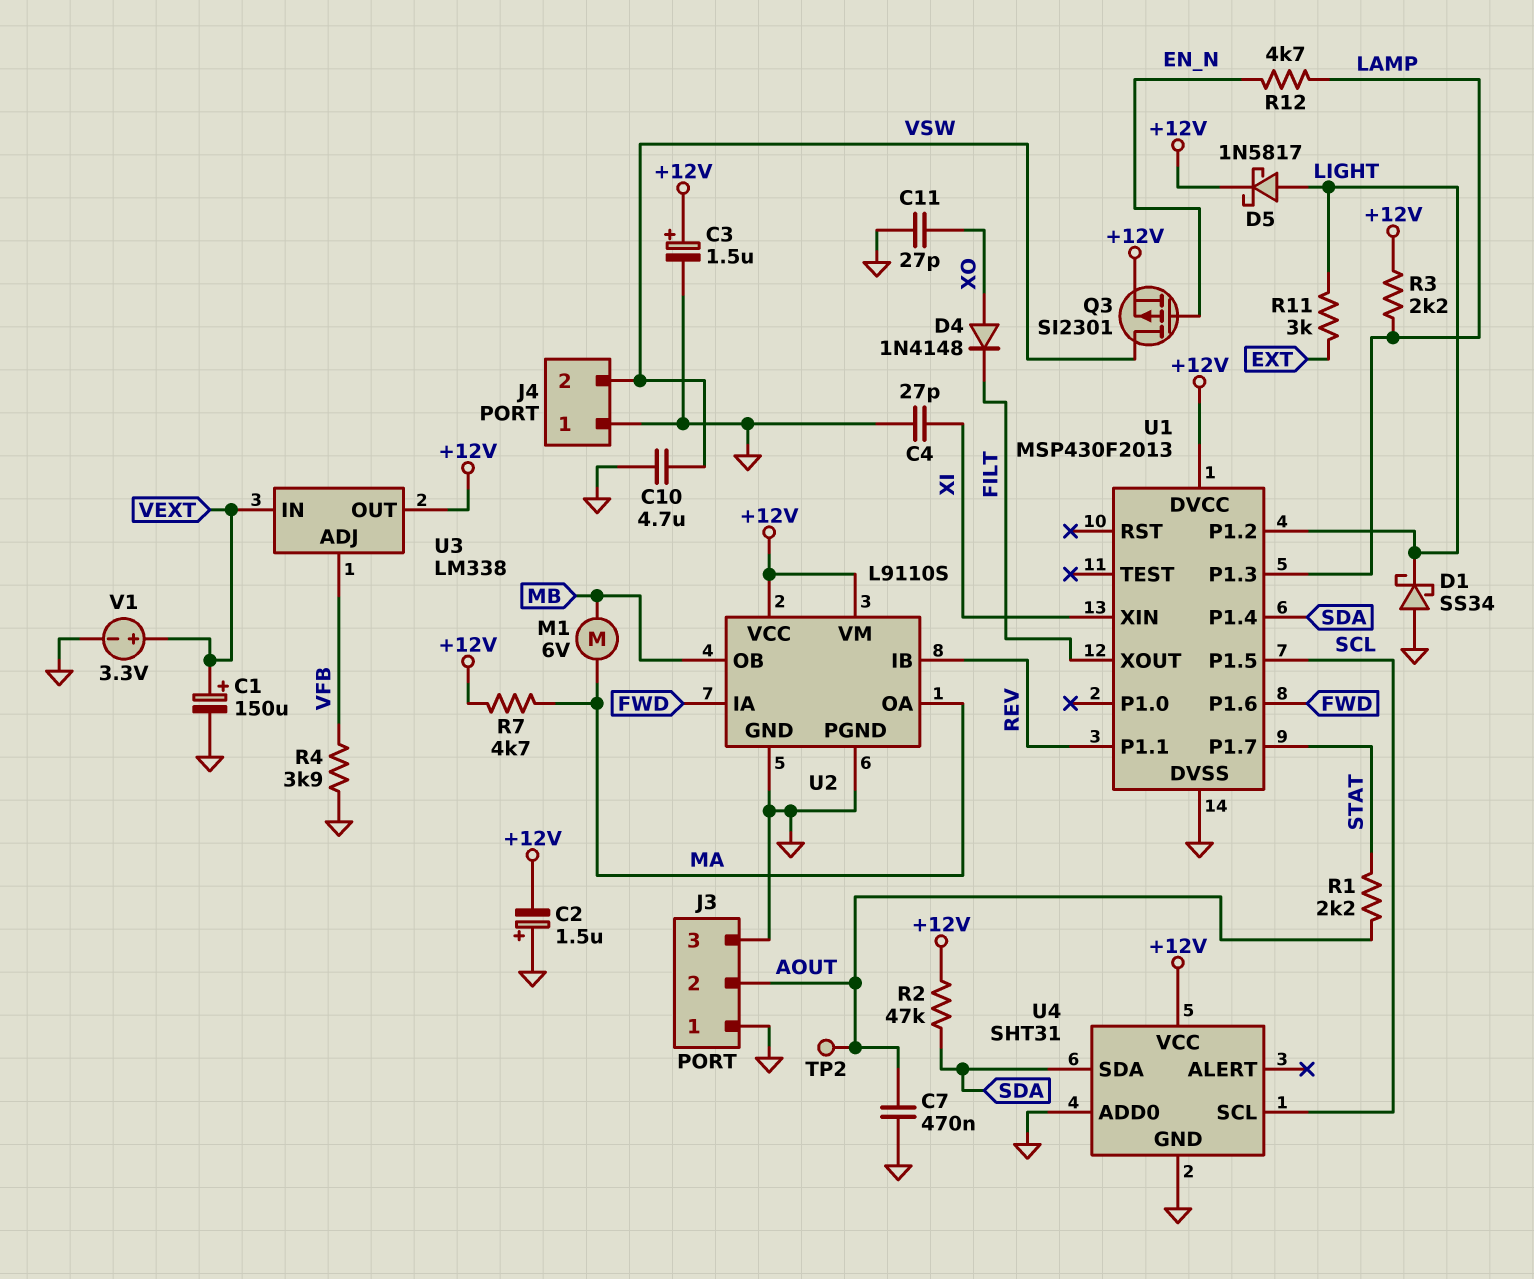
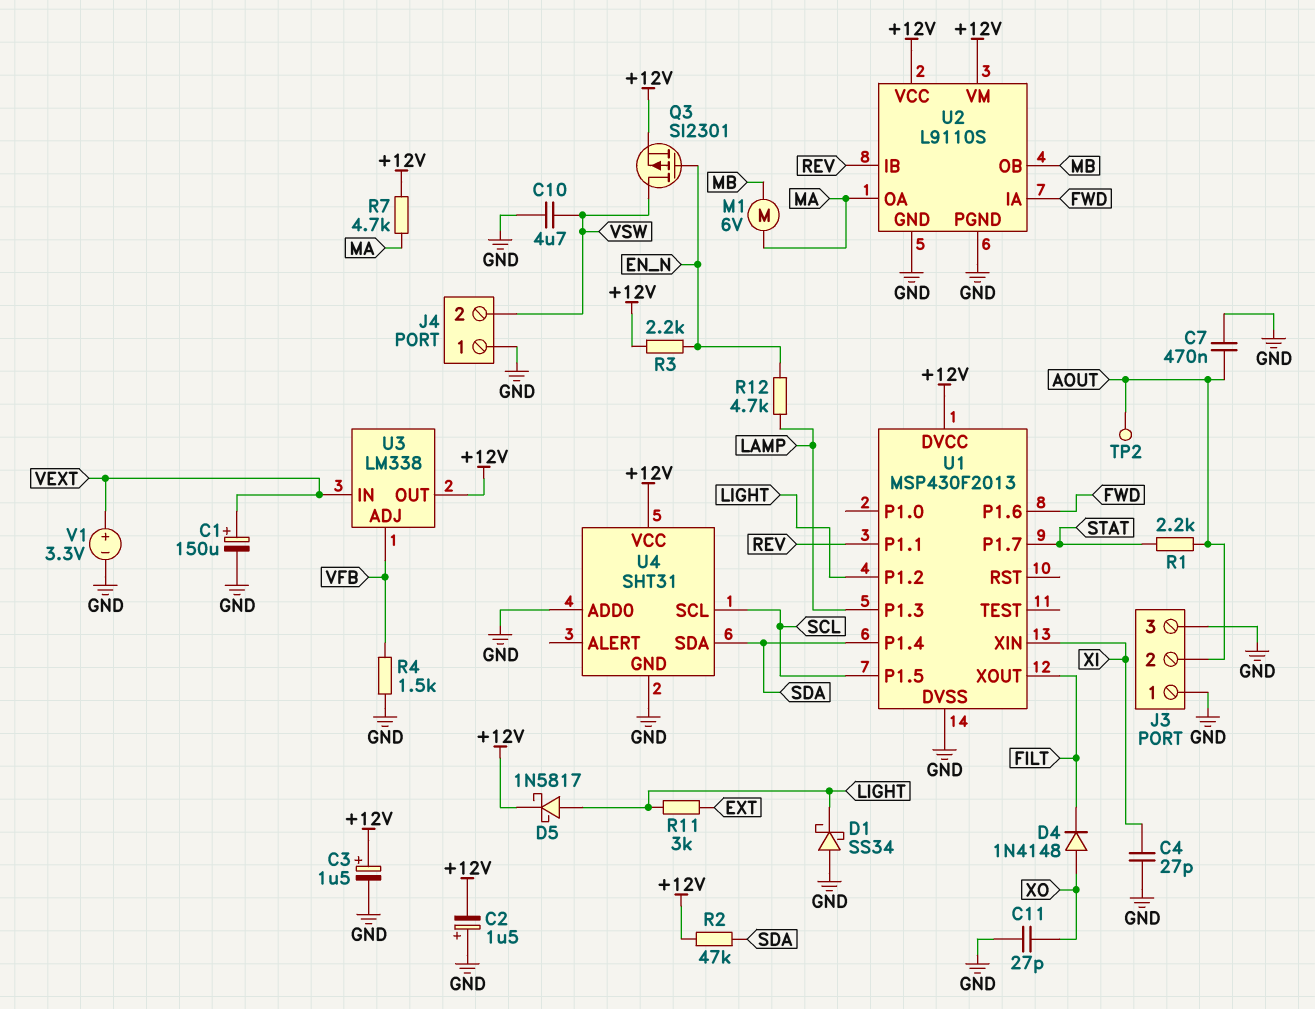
R3: 2.2k (+12V, LAMP) -> 2.2k (+12V, EN_N)
R4: 3.9k (GND, VFB) -> 1.5k (GND, VFB)

